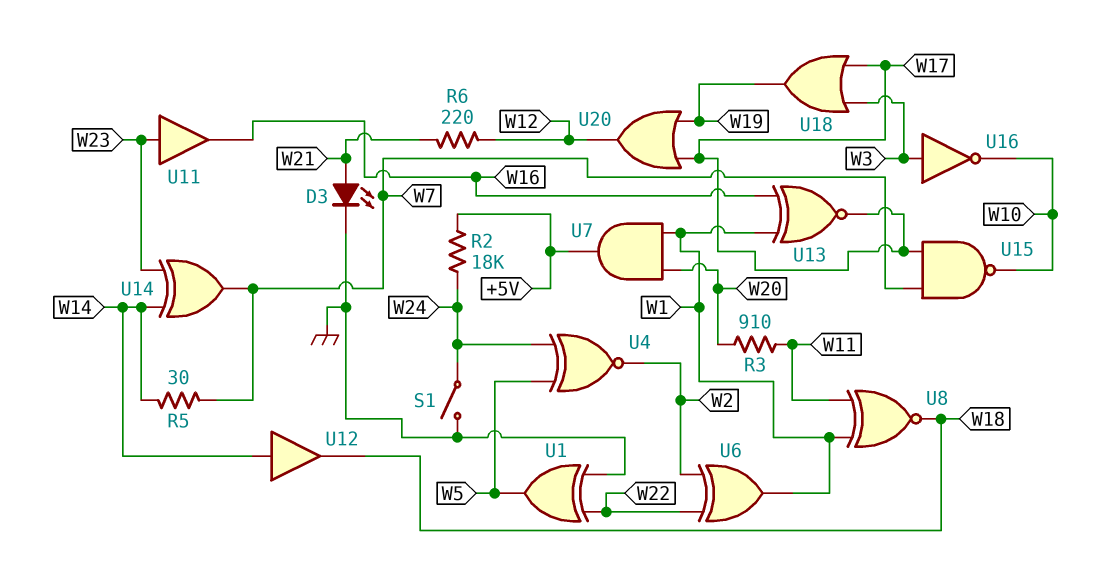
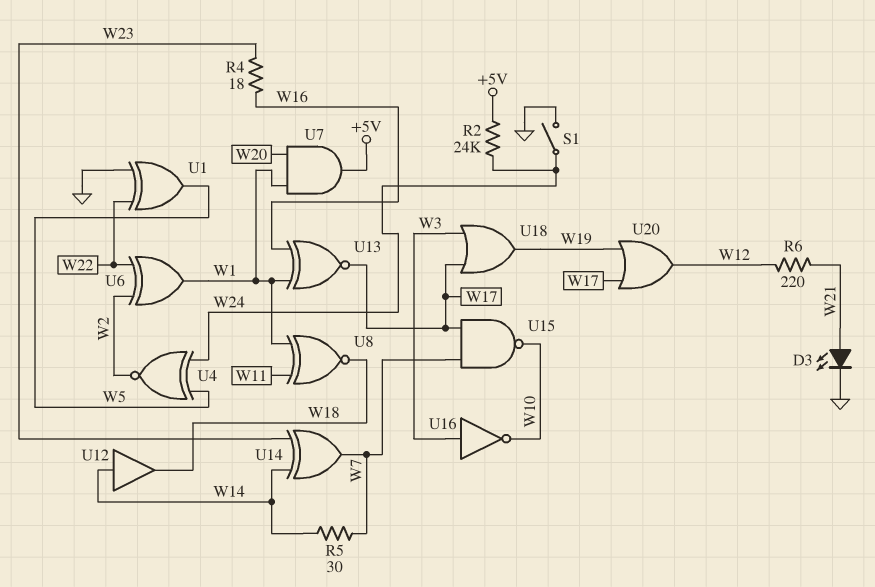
R2: 18k (+5V, W24) -> 24k (+5V, W24)
R3: 910 (W11, W20) -> none
R4: none -> 18 (W16, W23)
U11: buffer (in W23, out W16) -> none

